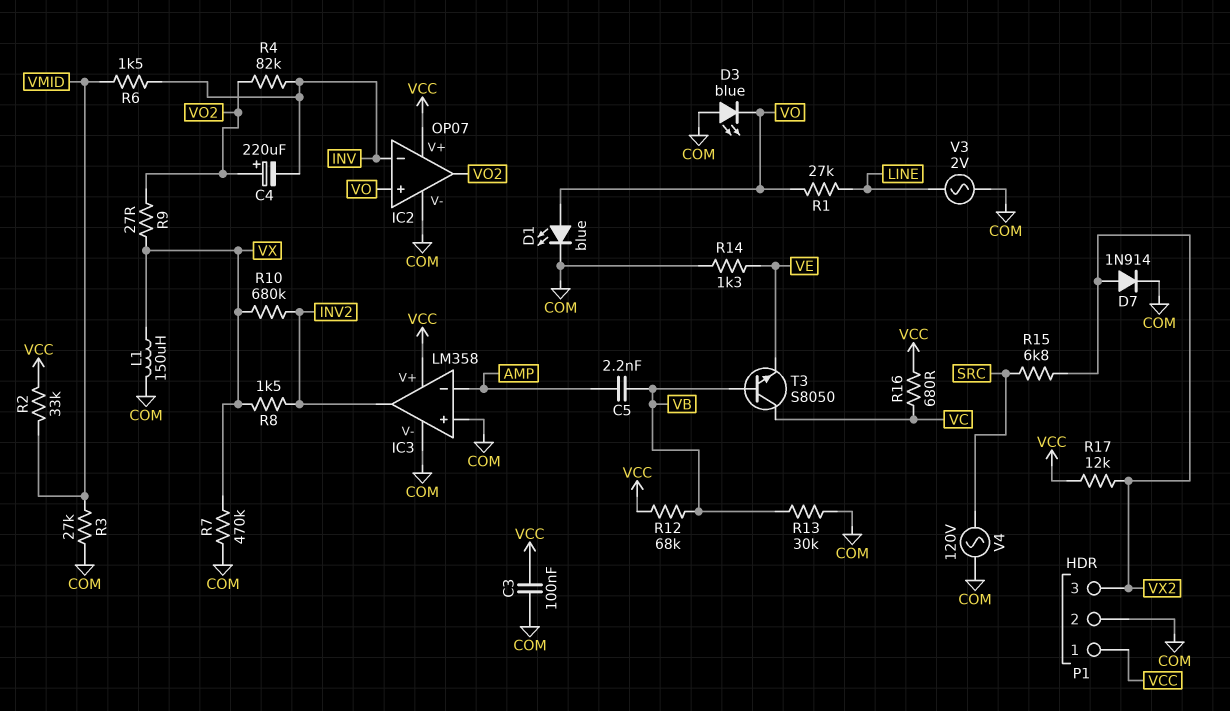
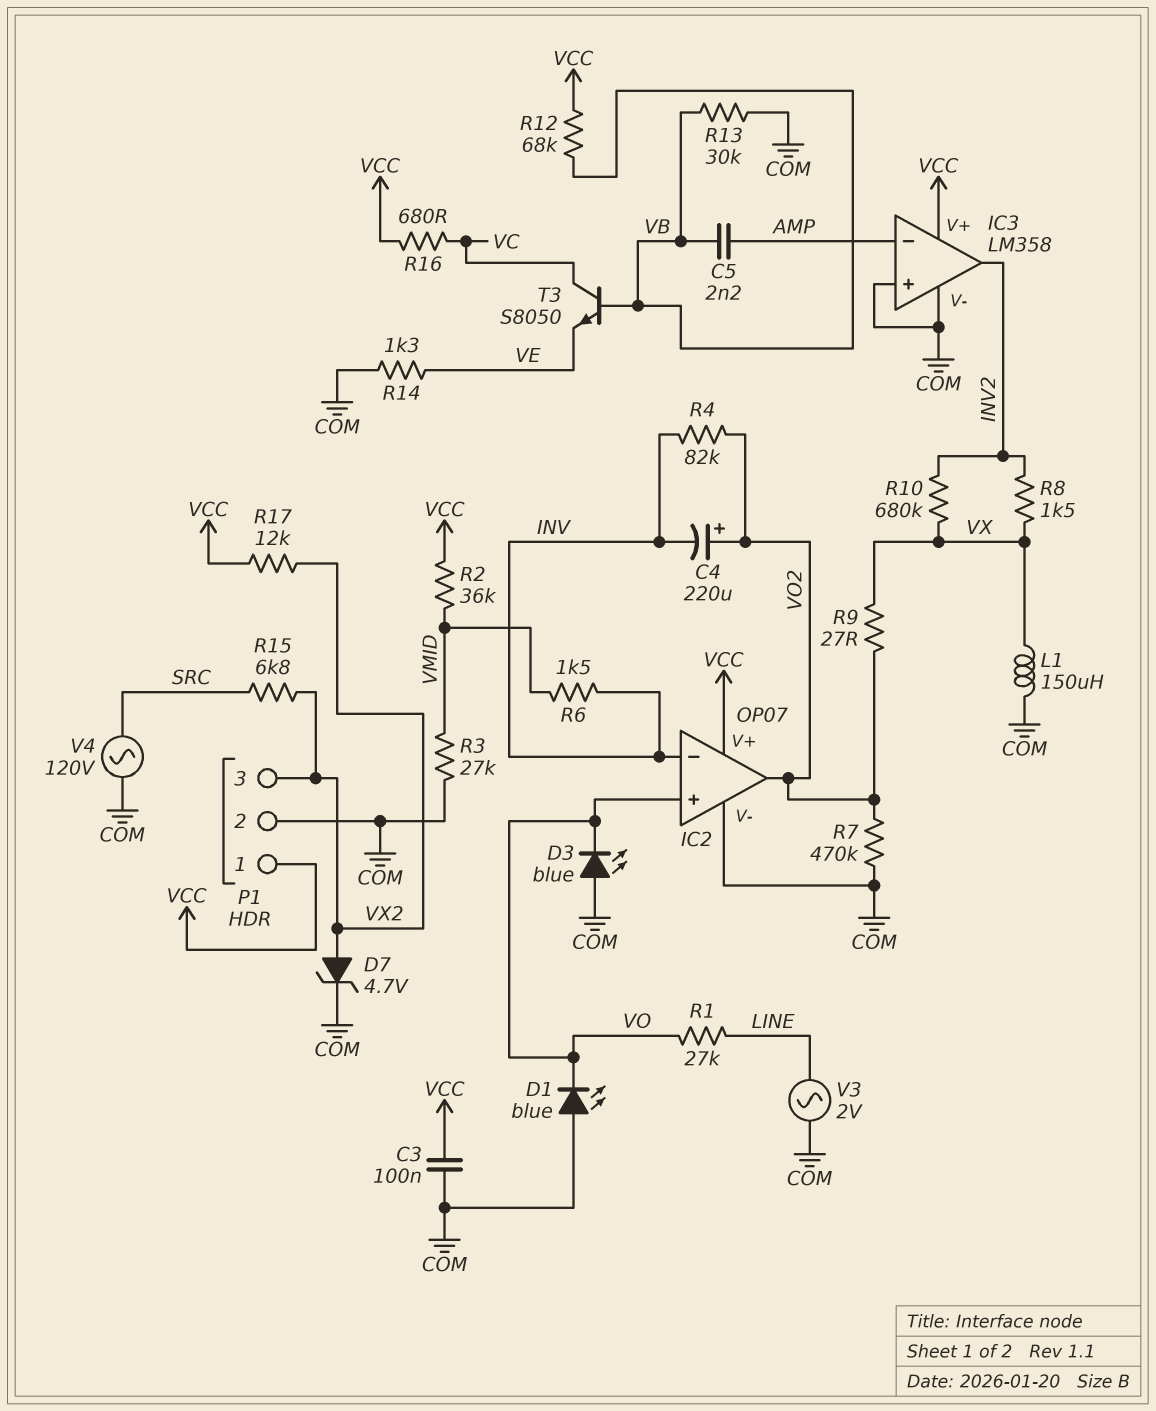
D1: LED blue (A VO, K COM) -> LED blue (A COM, K VO)
D7: diode 1N914 (A VX2, K COM) -> zener 4.7V (A VX2, K COM)
R2: 33k (VCC, VMID) -> 36k (VCC, VMID)
R7: 470k (COM, VX) -> 470k (COM, VO2)

